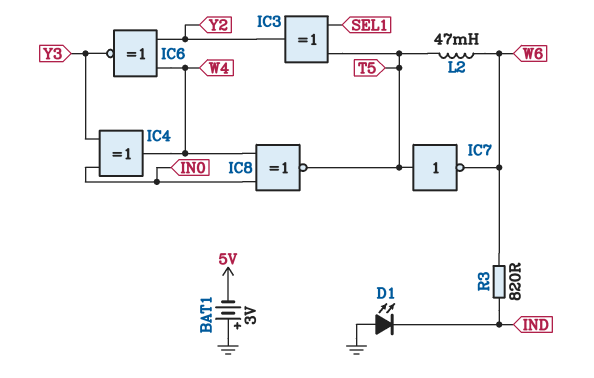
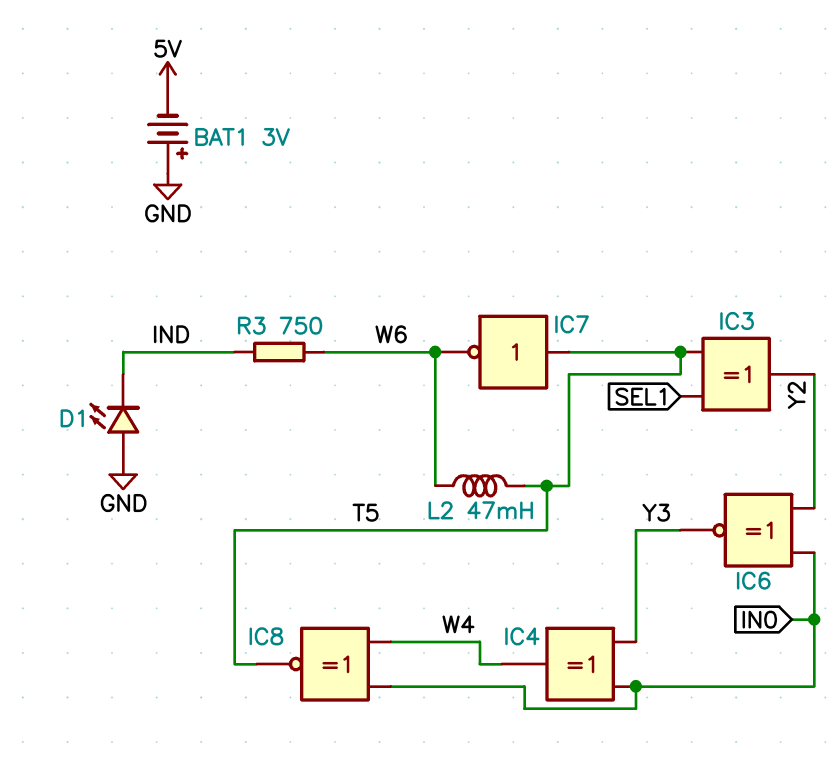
IC6: XNOR (in W4, in Y2, out Y3) -> XNOR (in IN0, in Y2, out Y3)
R3: 820 (IND, W6) -> 750 (IND, W6)

